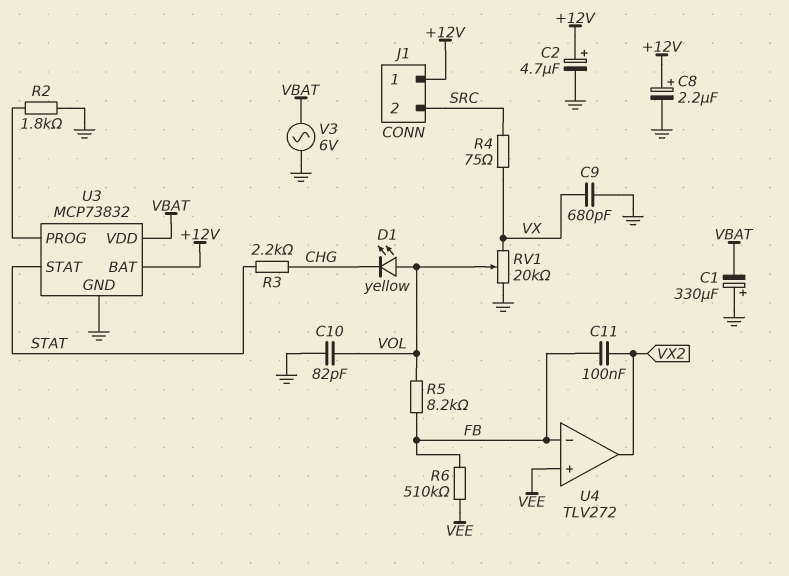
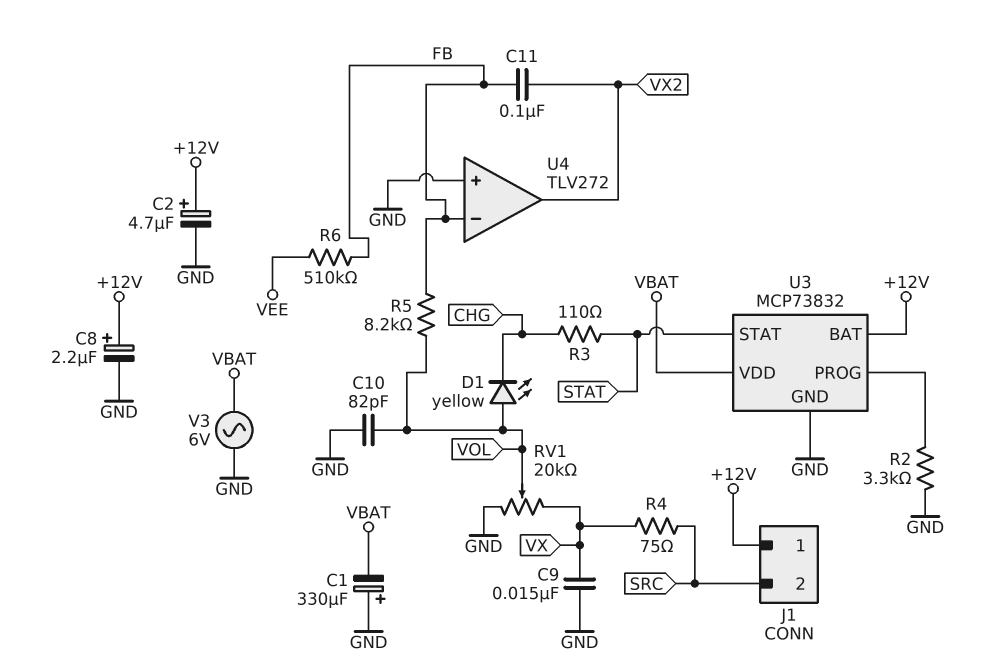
C9: 680pF (GND, VX) -> 15nF (GND, VX)
R2: 1.8k (GND, U3/PROG) -> 3.3k (GND, U3/PROG)
R3: 2.2k (CHG, STAT) -> 110 (CHG, STAT)
U4 pin in+: VEE -> GND

